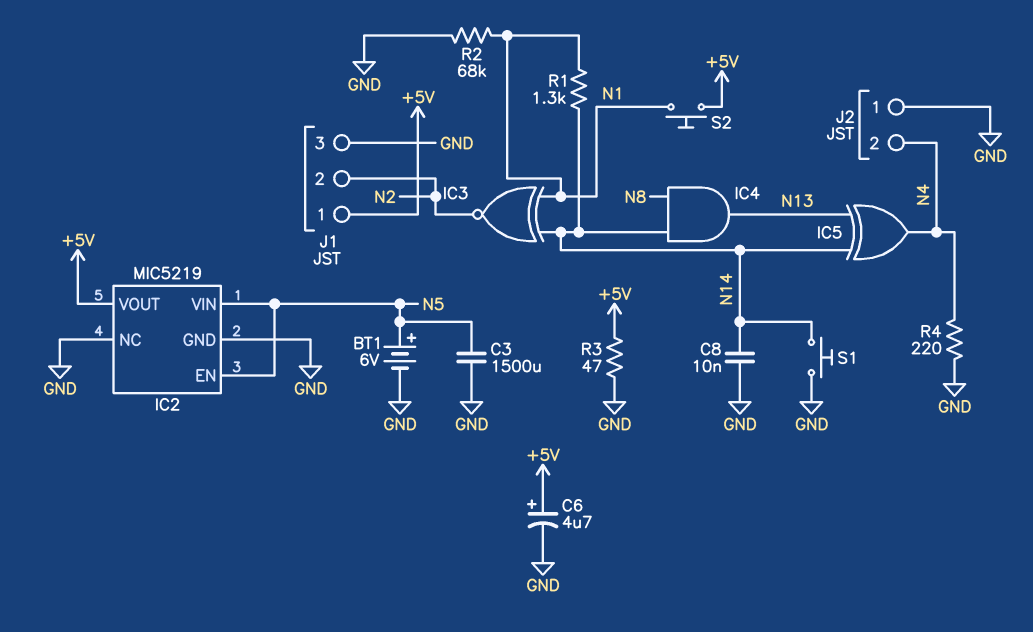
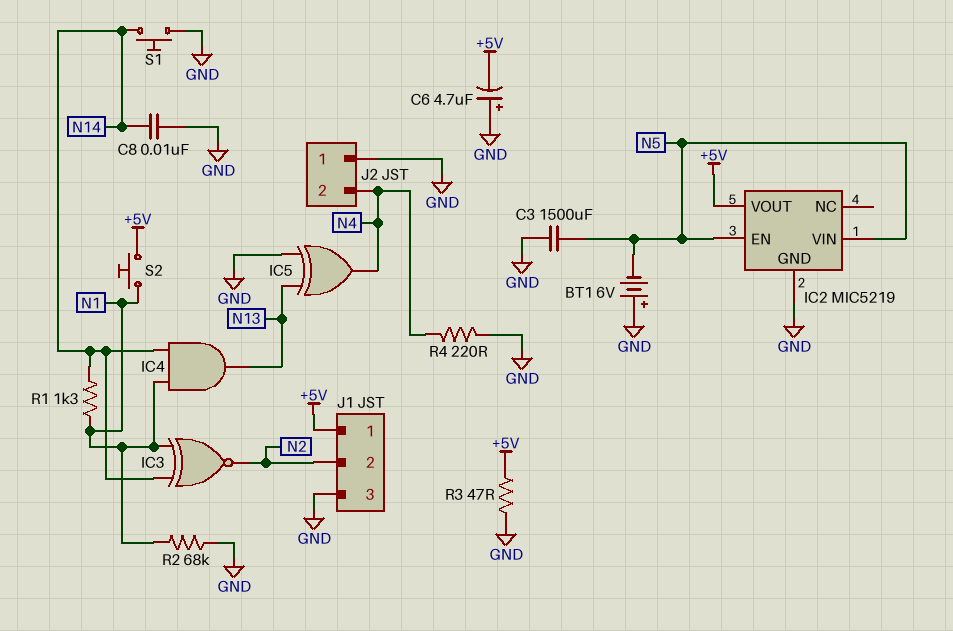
BT1: 6V (plus N5, minus GND) -> 6V (plus GND, minus N5)
C6: 4.7uF (plus +5V, minus GND) -> 4.7uF (plus GND, minus +5V)
IC2 pin NC: GND -> none
IC4: AND (in N8, in N14, out N13) -> AND (in N1, in N14, out N13)
IC5: XOR (in N13, in N14, out N4) -> XOR (in GND, in N13, out N4)

